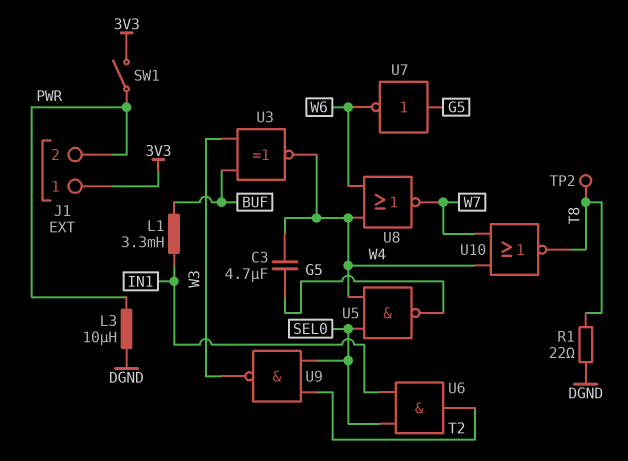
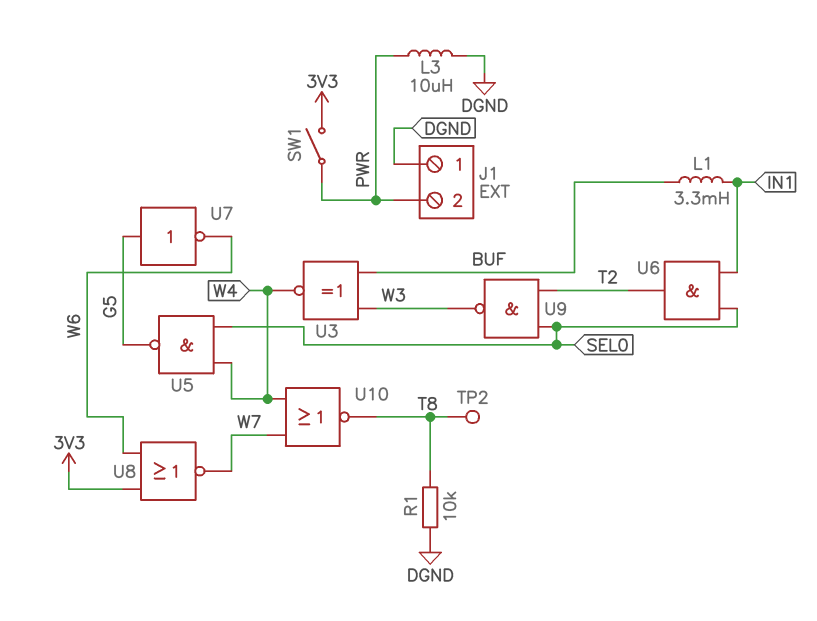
C3: 4.7uF (G5, W4) -> none
J1 pin 1: 3V3 -> DGND
R1: 22 (DGND, T8) -> 10k (DGND, T8)
U8: NOR (in W4, in W6, out W7) -> NOR (in 3V3, in W6, out W7)

